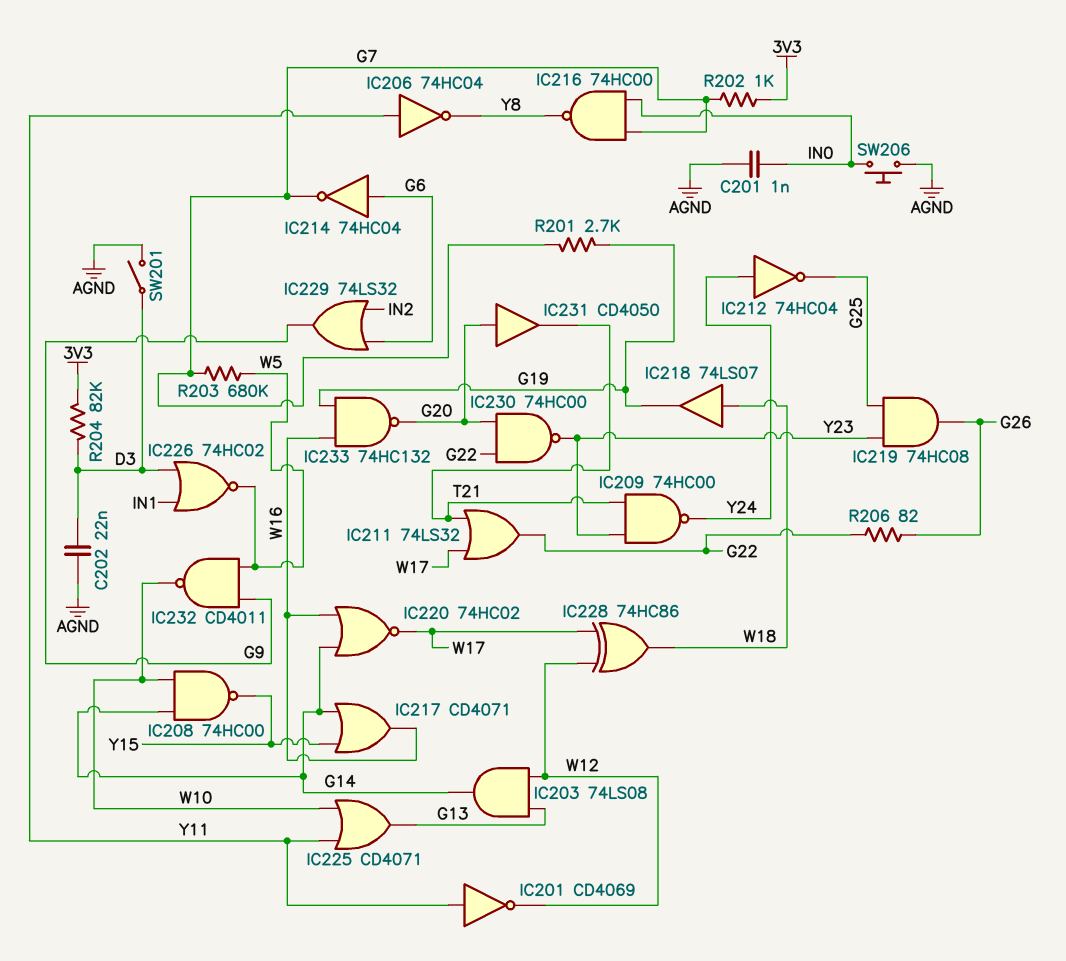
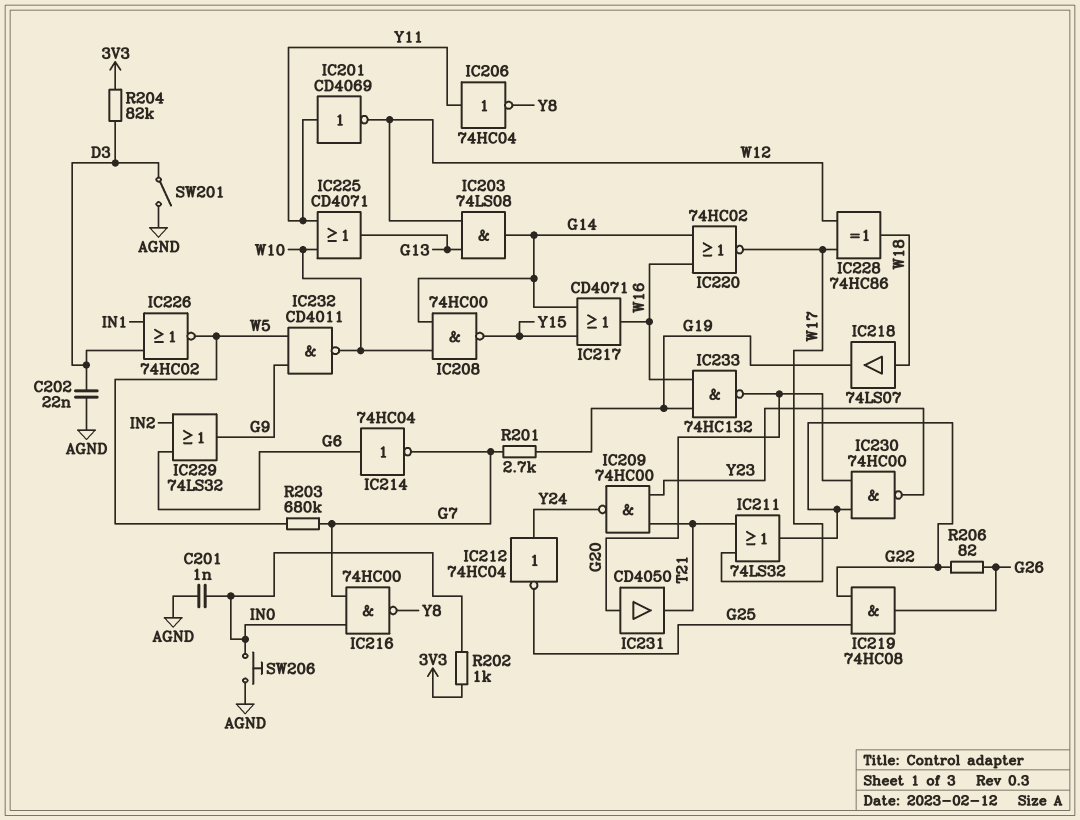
IC219: AND 74HC08 (in G25, in Y23, out G26) -> AND 74HC08 (in G22, in G25, out G26)
R202: 1k (3V3, G7) -> 1k (3V3, IN0)

